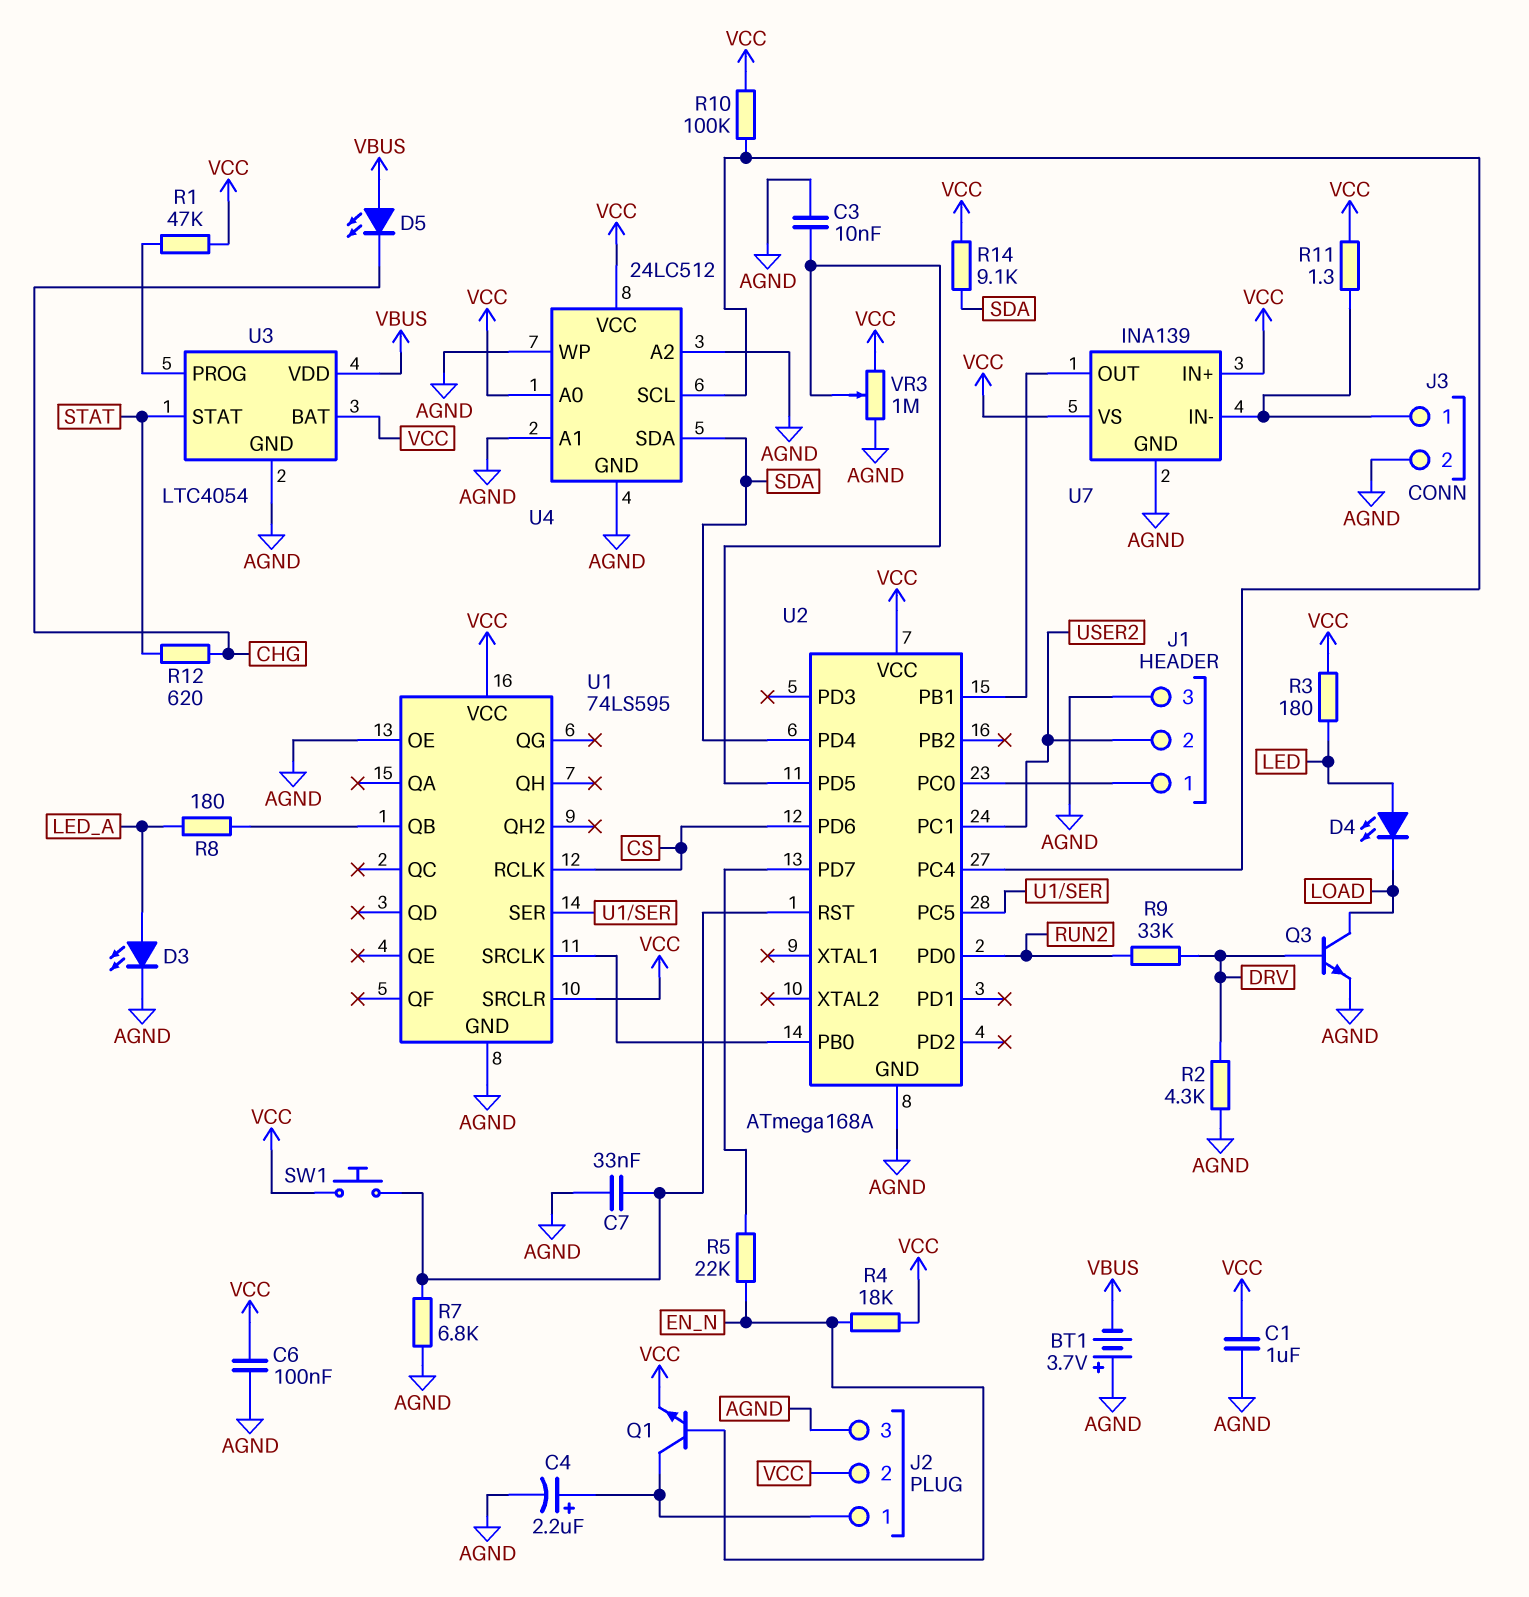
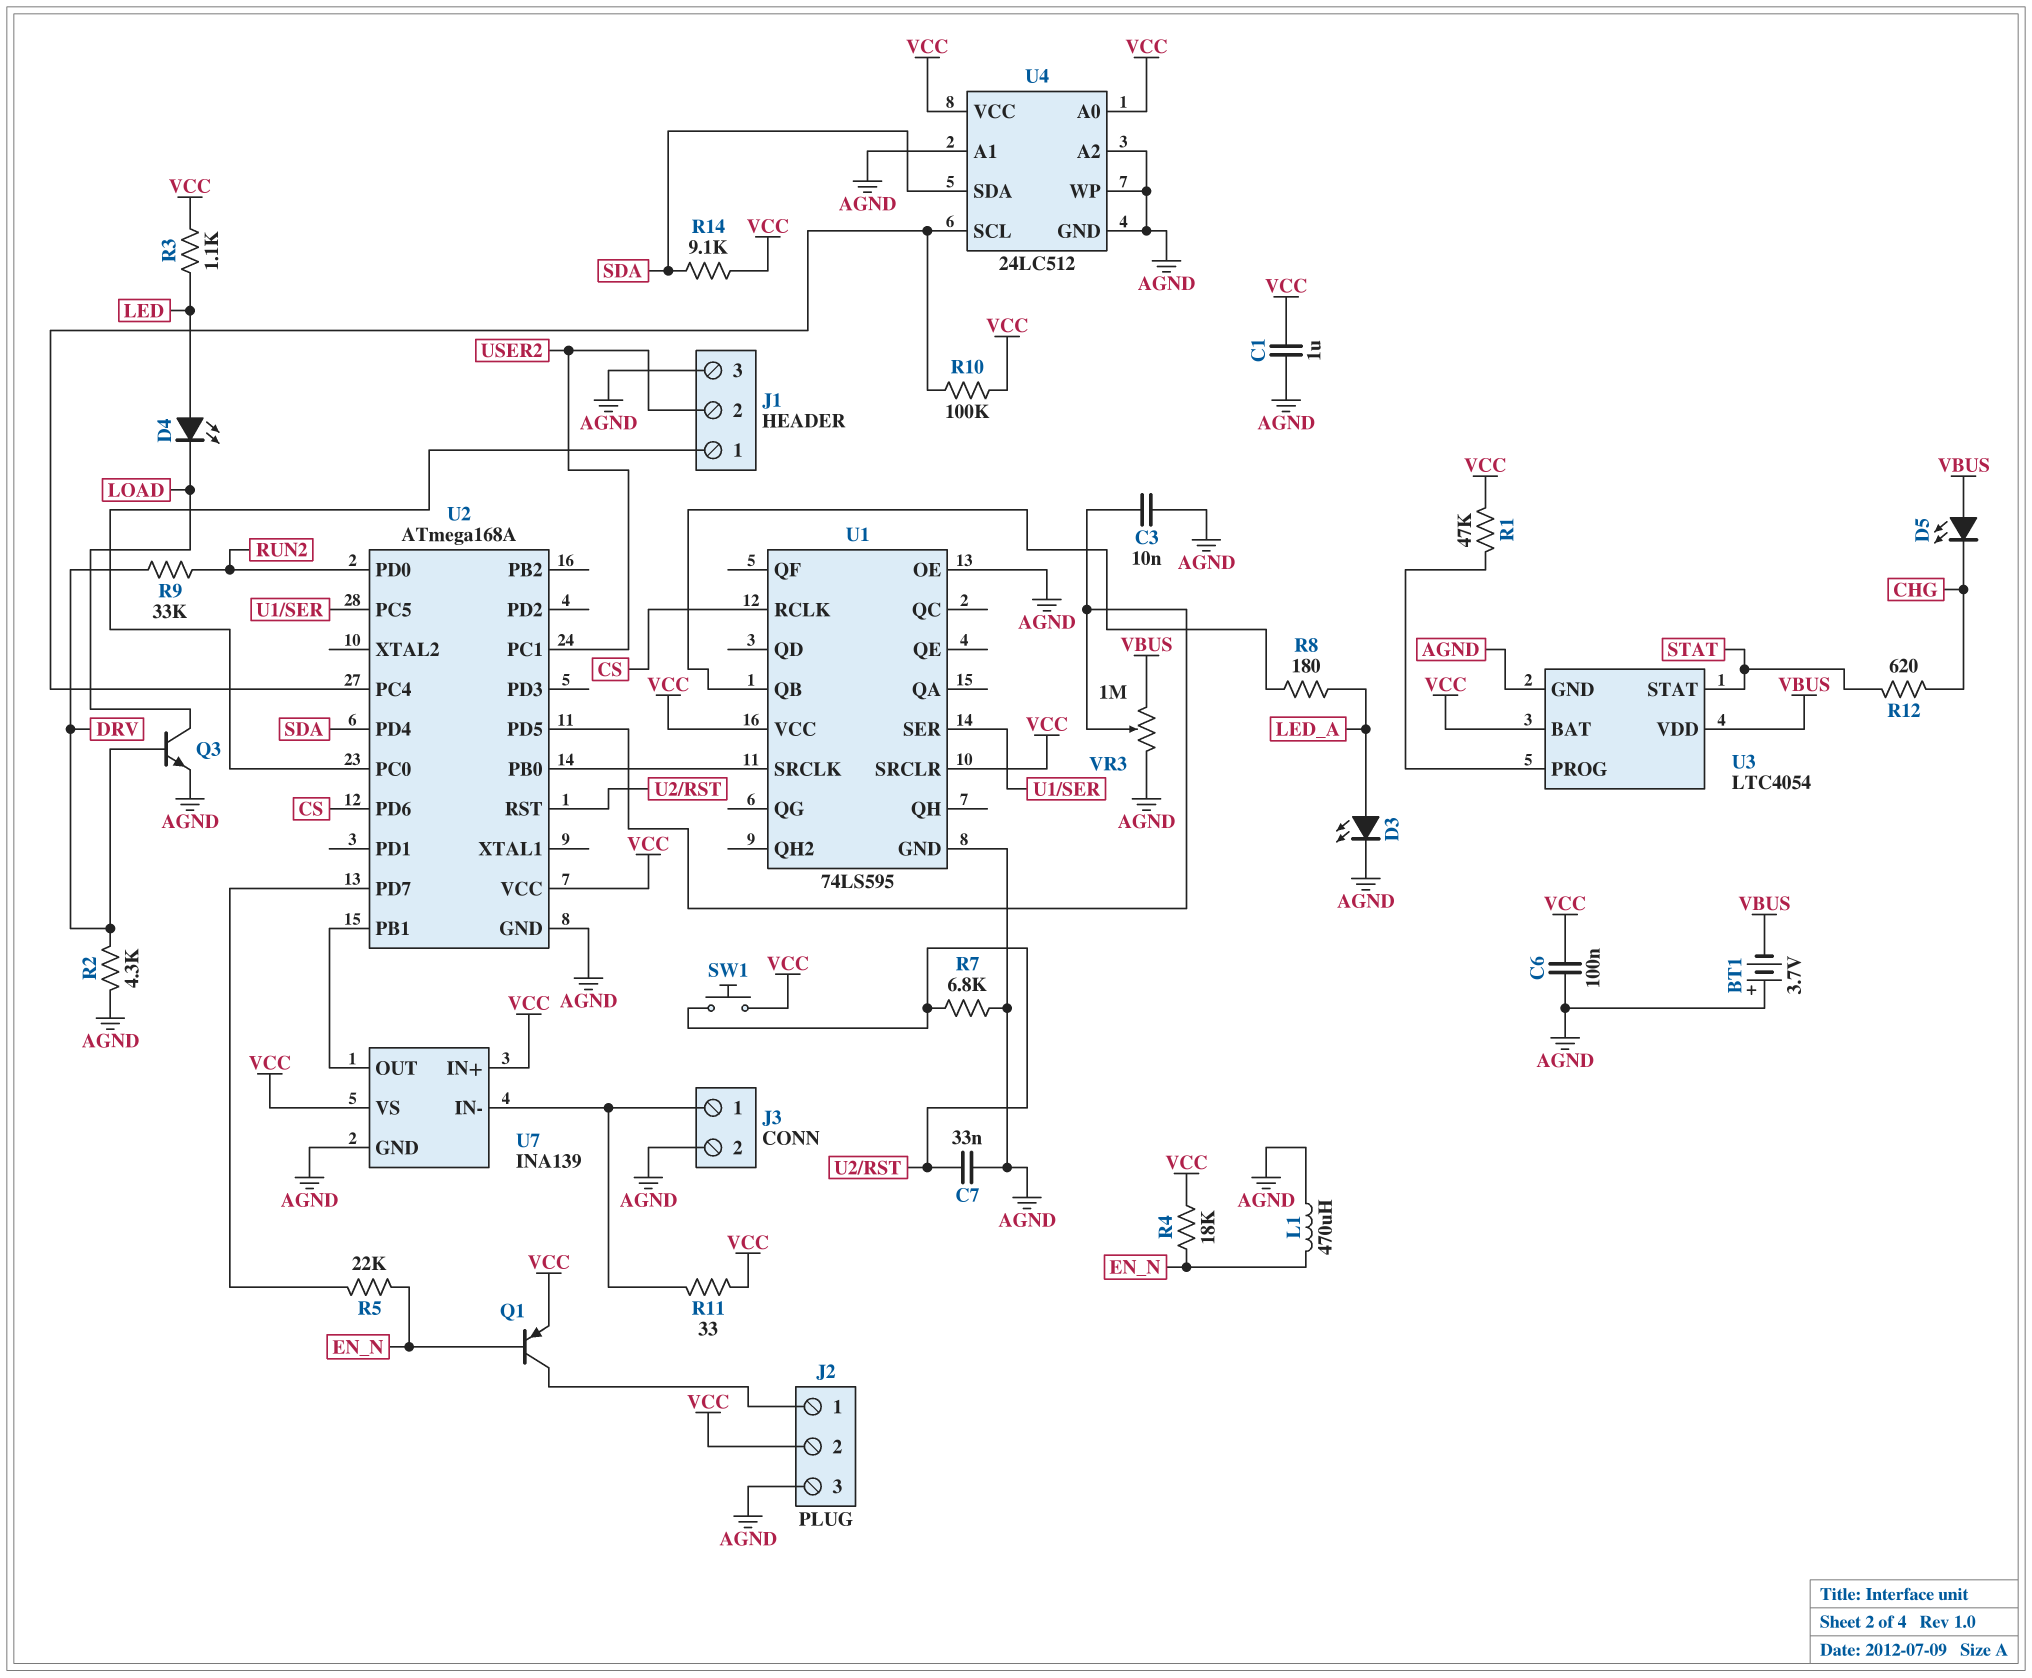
C4: 2.2uF (plus J2/1, minus AGND) -> none
L1: none -> 470uH (AGND, EN_N)
Q1: NPN (B EN_N, C J2/1, E VCC) -> PNP (B EN_N, C J2/1, E VCC)
R3: 180 (LED, VCC) -> 1.1k (LED, VCC)
R11: 1.3 (J3/1, VCC) -> 33 (J3/1, VCC)
VR3: 1M (AGND, VCC, wiper U2/PD5) -> 1M (AGND, VBUS, wiper U2/PD5)

